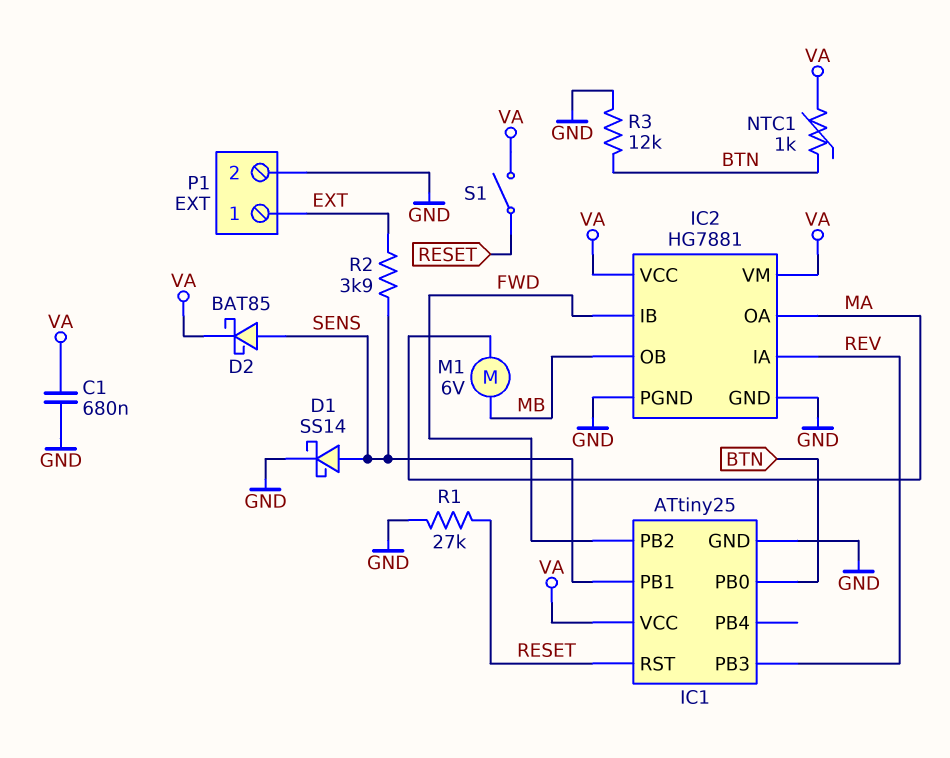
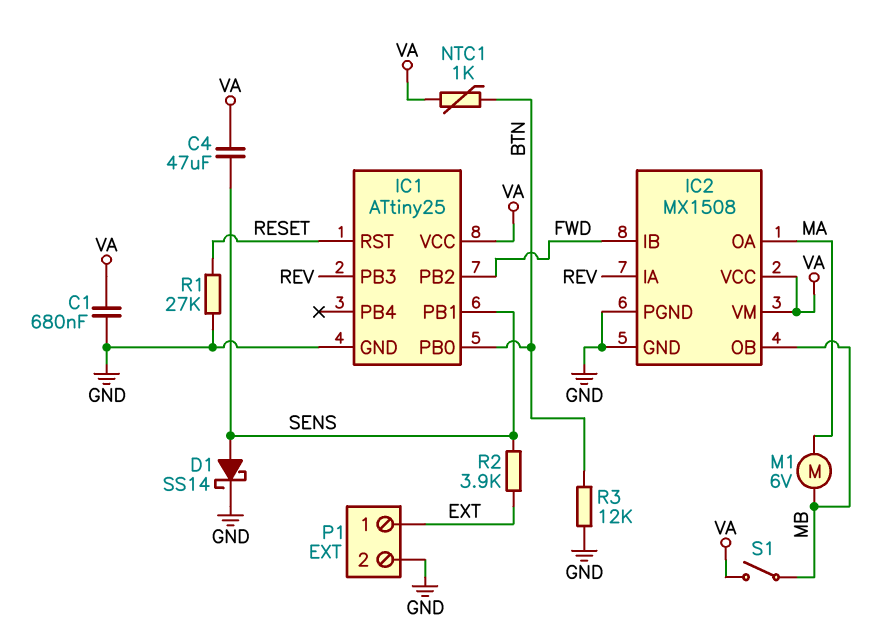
C4: none -> 47uF (SENS, VA)
D2: schottky BAT85 (A SENS, K VA) -> none
IC2: HG7881 -> MX1508
S1: switch (RESET, VA) -> switch (MB, VA)

